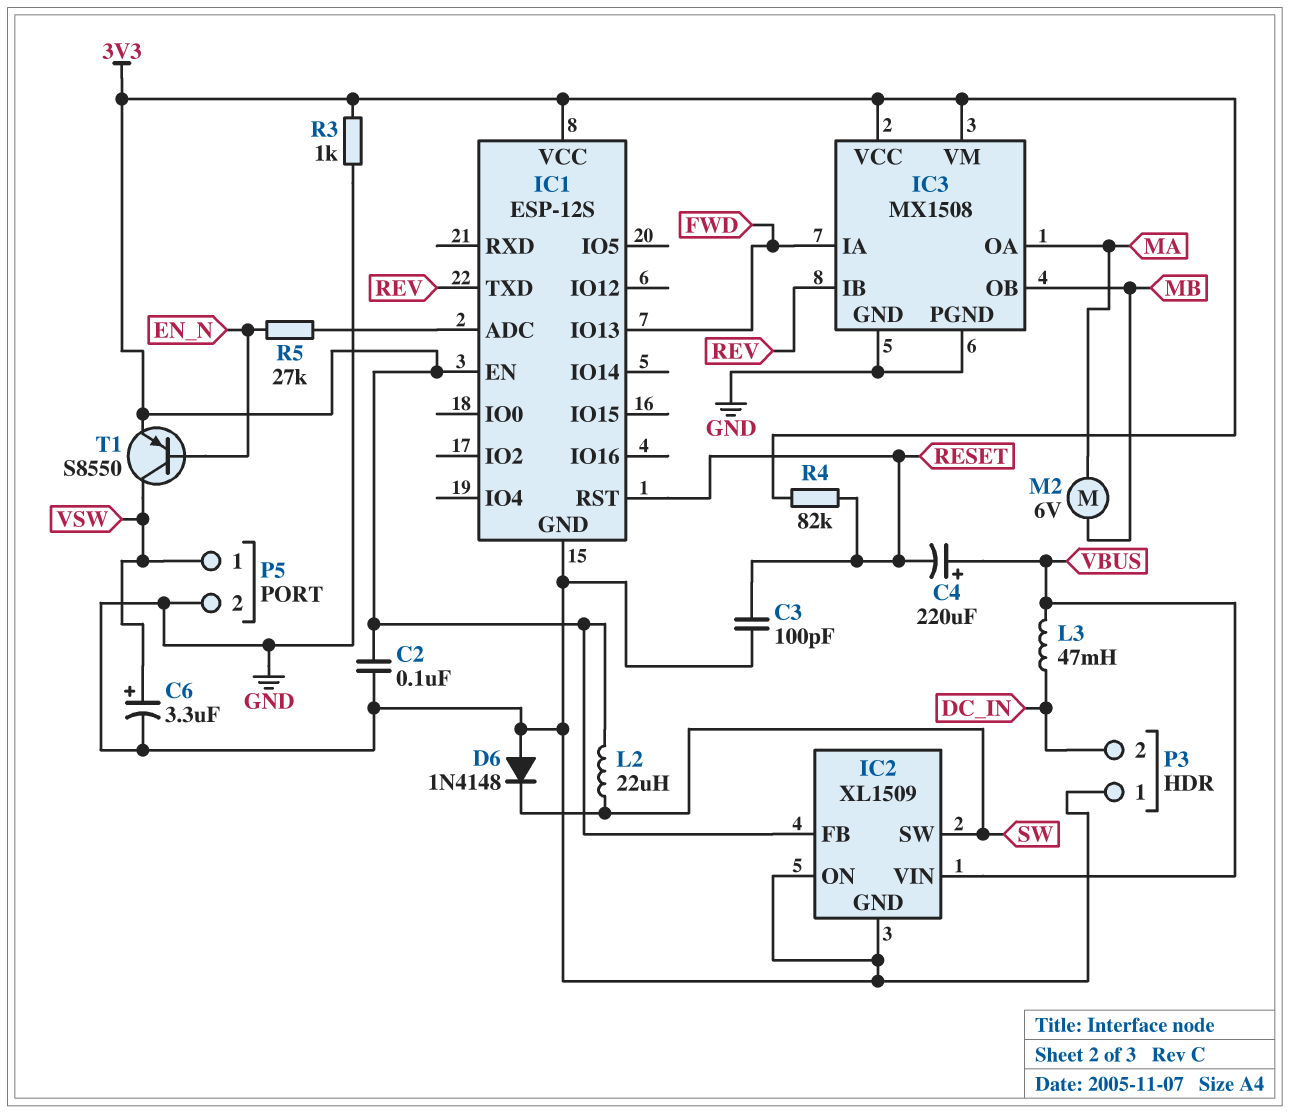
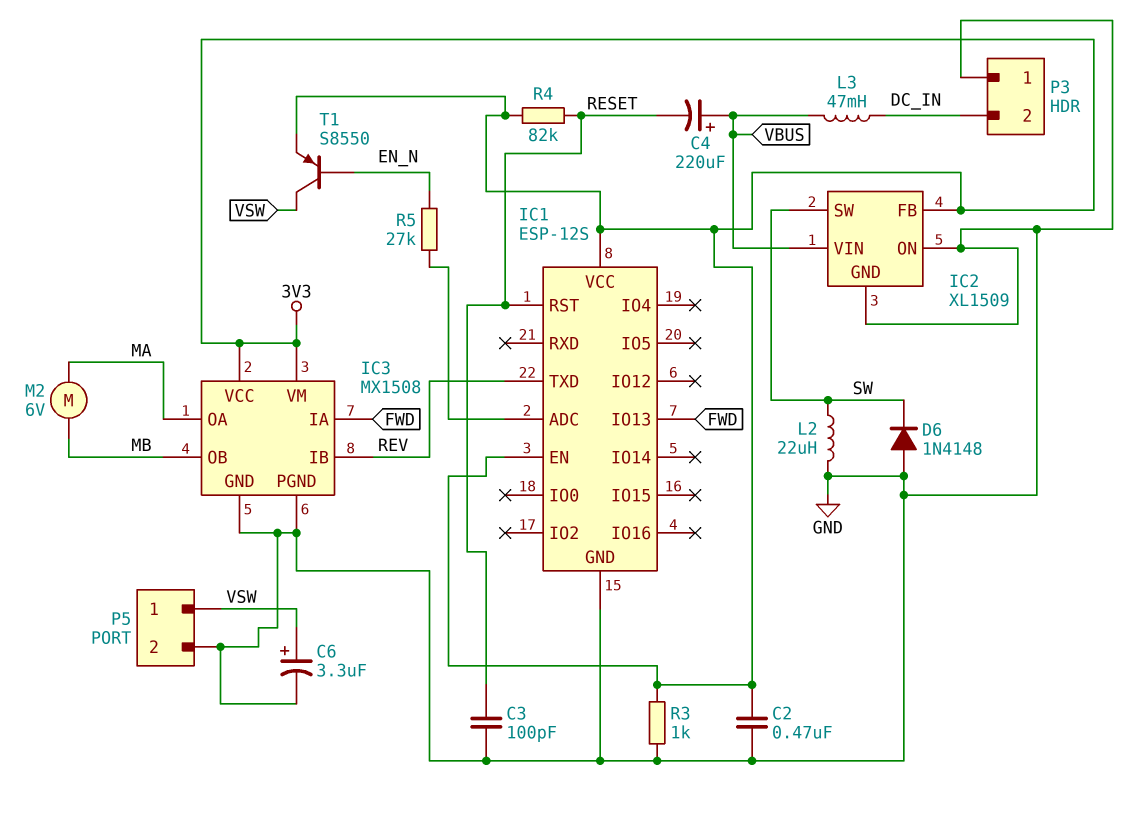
C2: 100nF (3V3, GND) -> 470nF (3V3, GND)
L2: 22uH (3V3, SW) -> 22uH (GND, SW)

